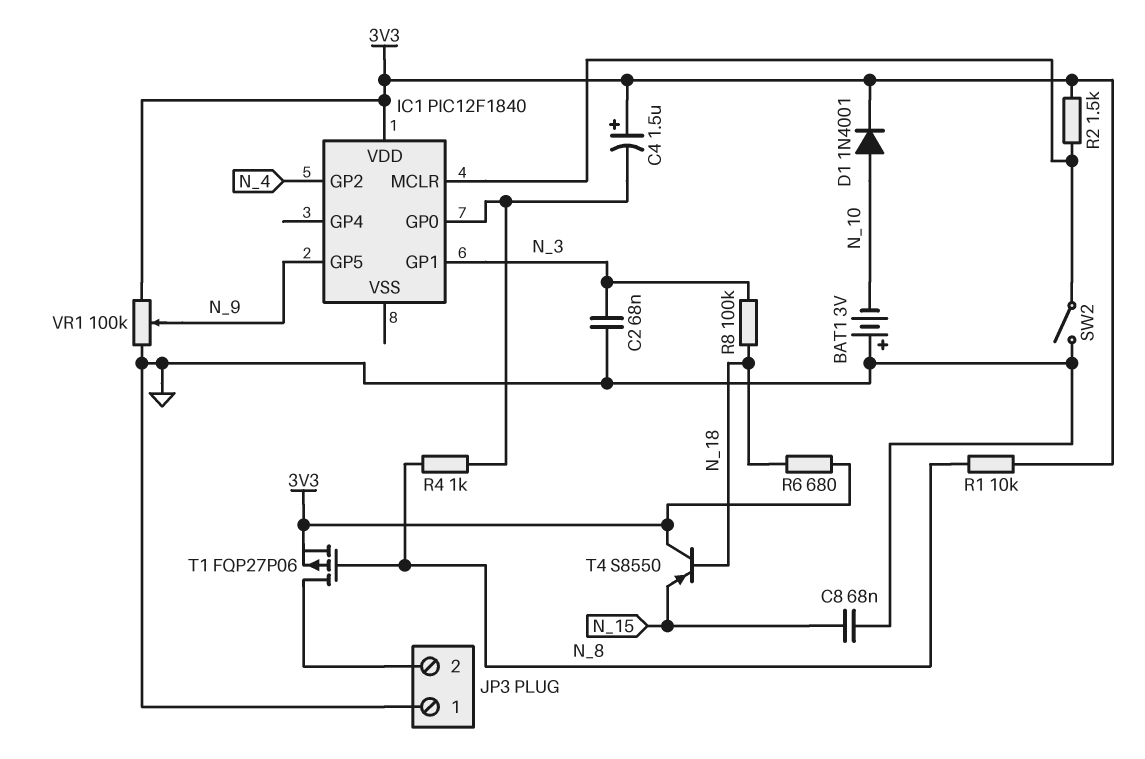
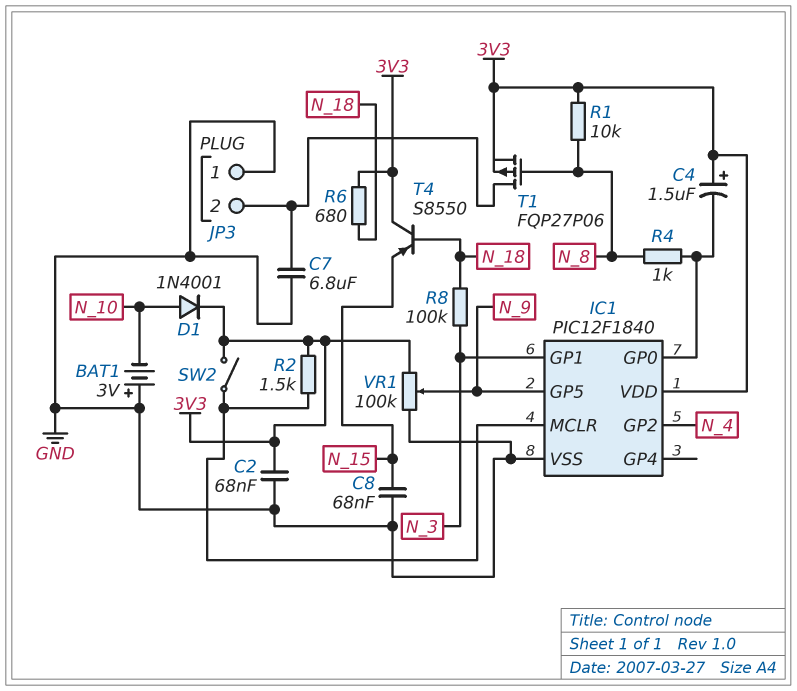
C2: 68nF (GND, N_3) -> 68nF (3V3, GND)
C7: none -> 6.8uF (GND, JP3/2)
IC1 pin VSS: none -> GND
SW2: switch (GND, IC1/MCLR) -> switch (3V3, IC1/MCLR)

